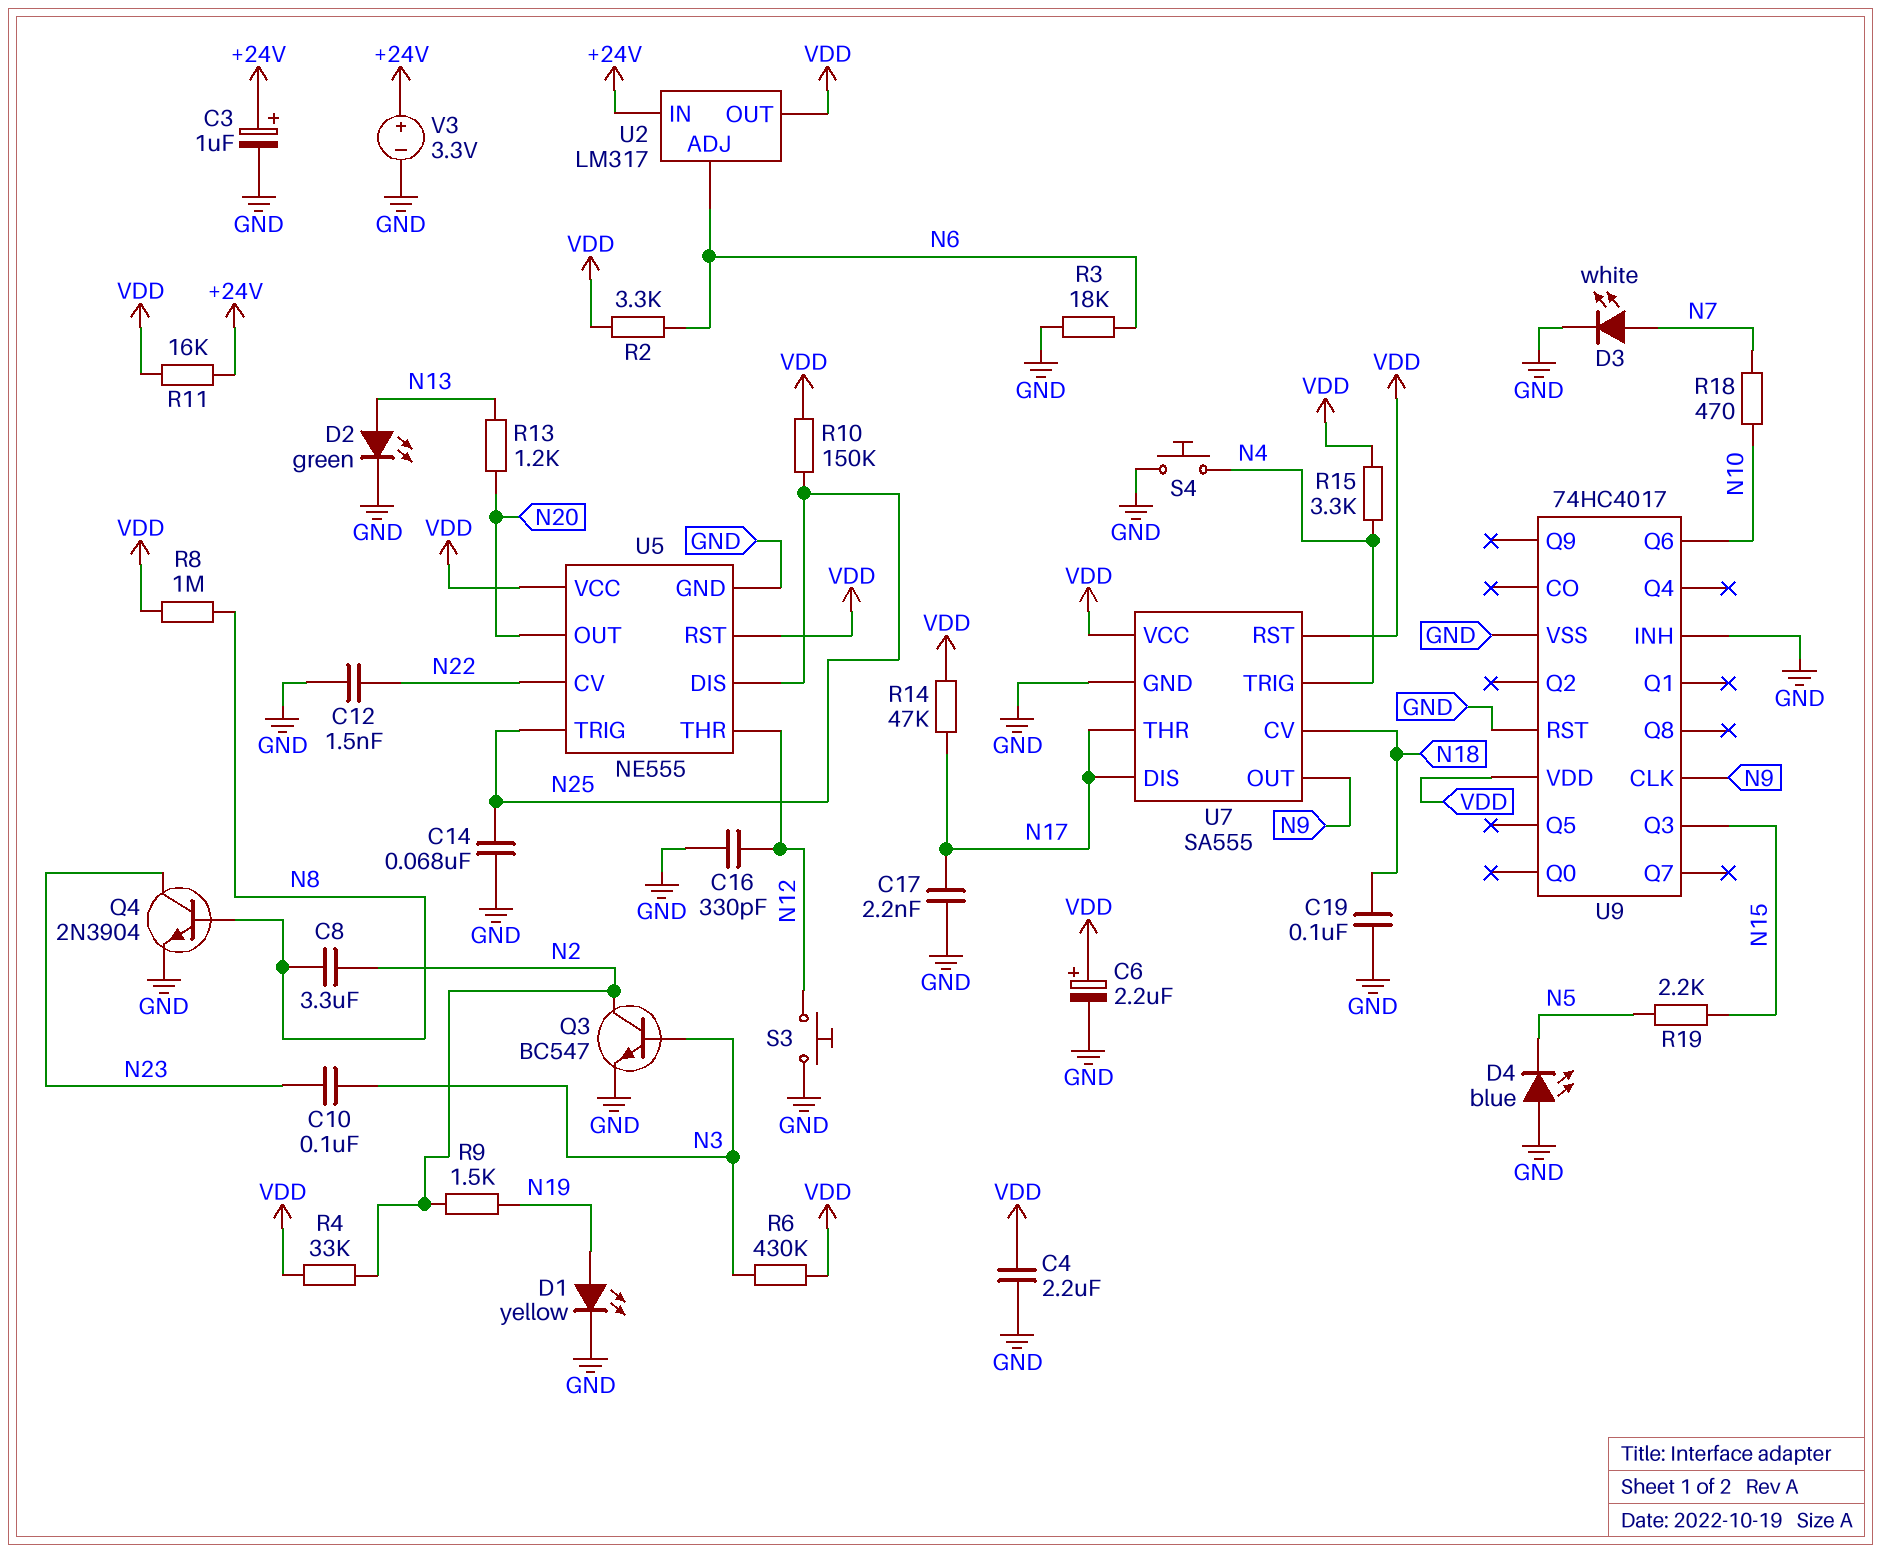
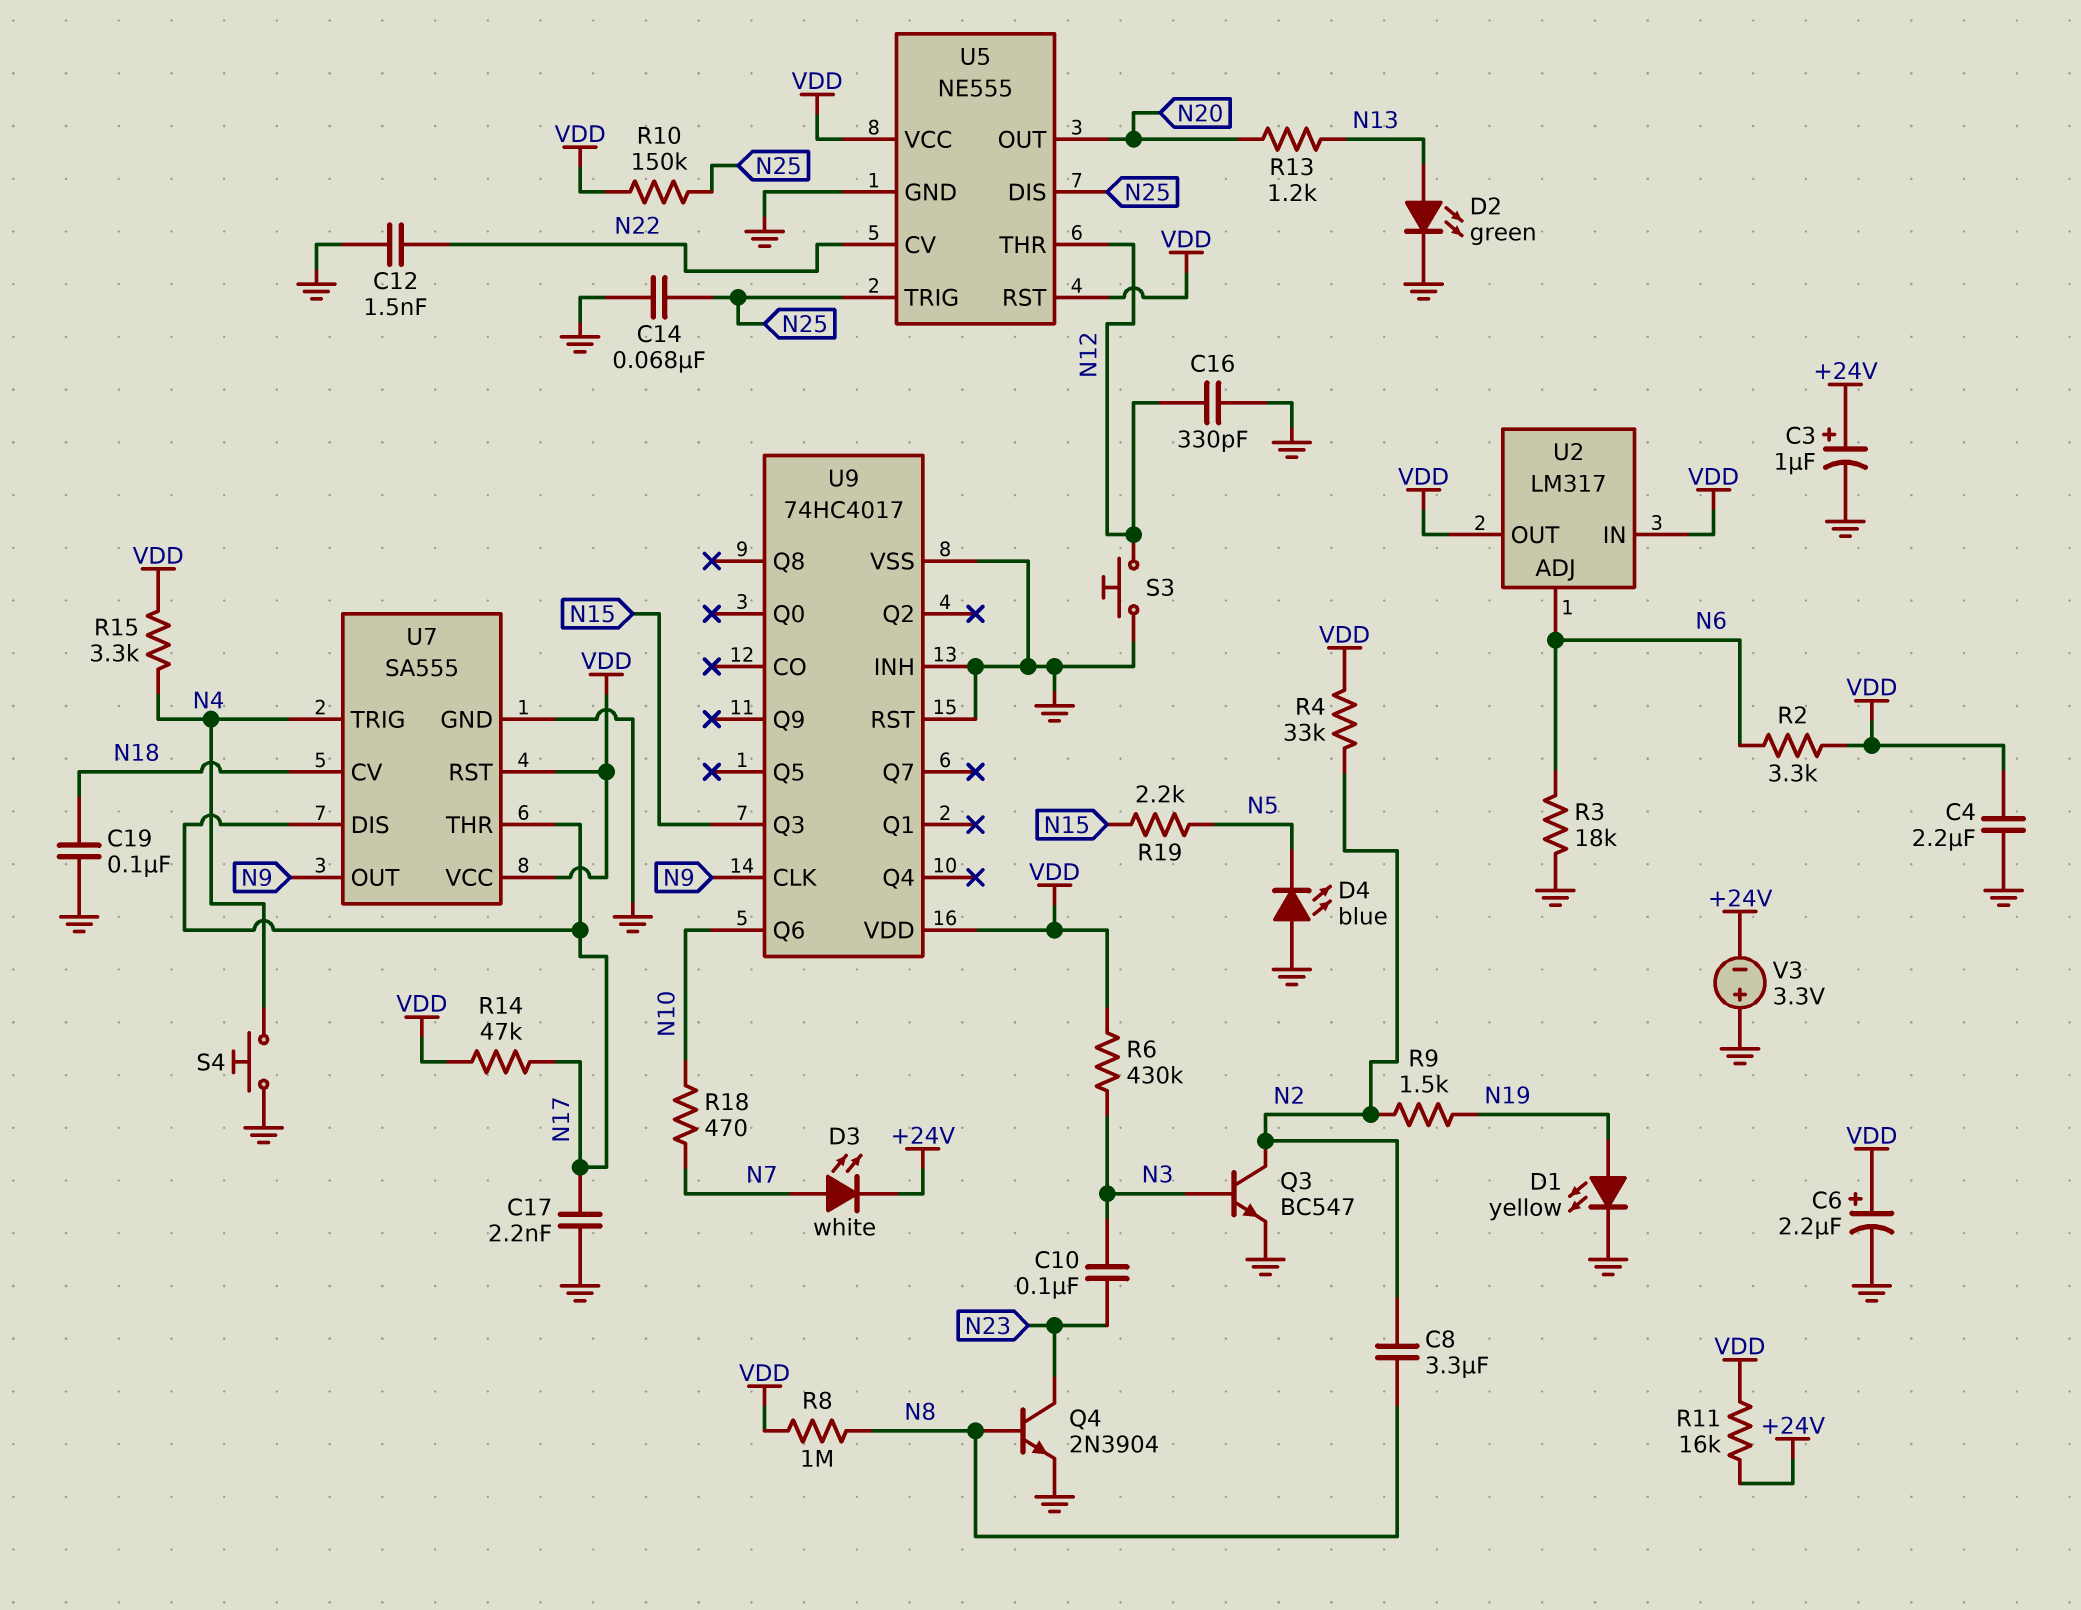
D3: LED white (A N7, K GND) -> LED white (A N7, K +24V)
U2 pin IN: +24V -> VDD
V3: 3.3V (plus +24V, minus GND) -> 3.3V (plus GND, minus +24V)

